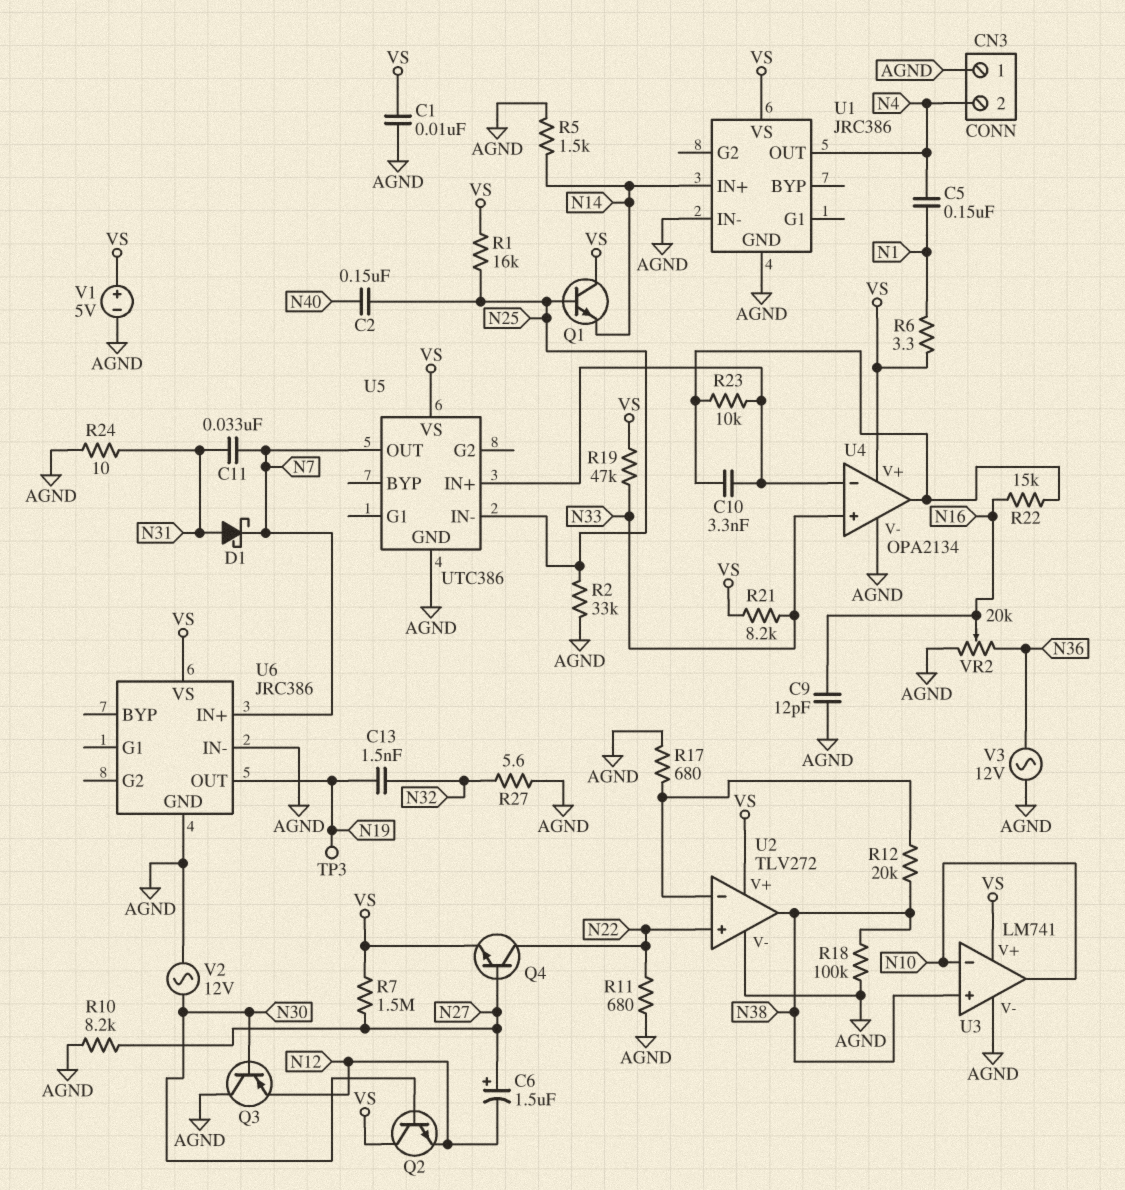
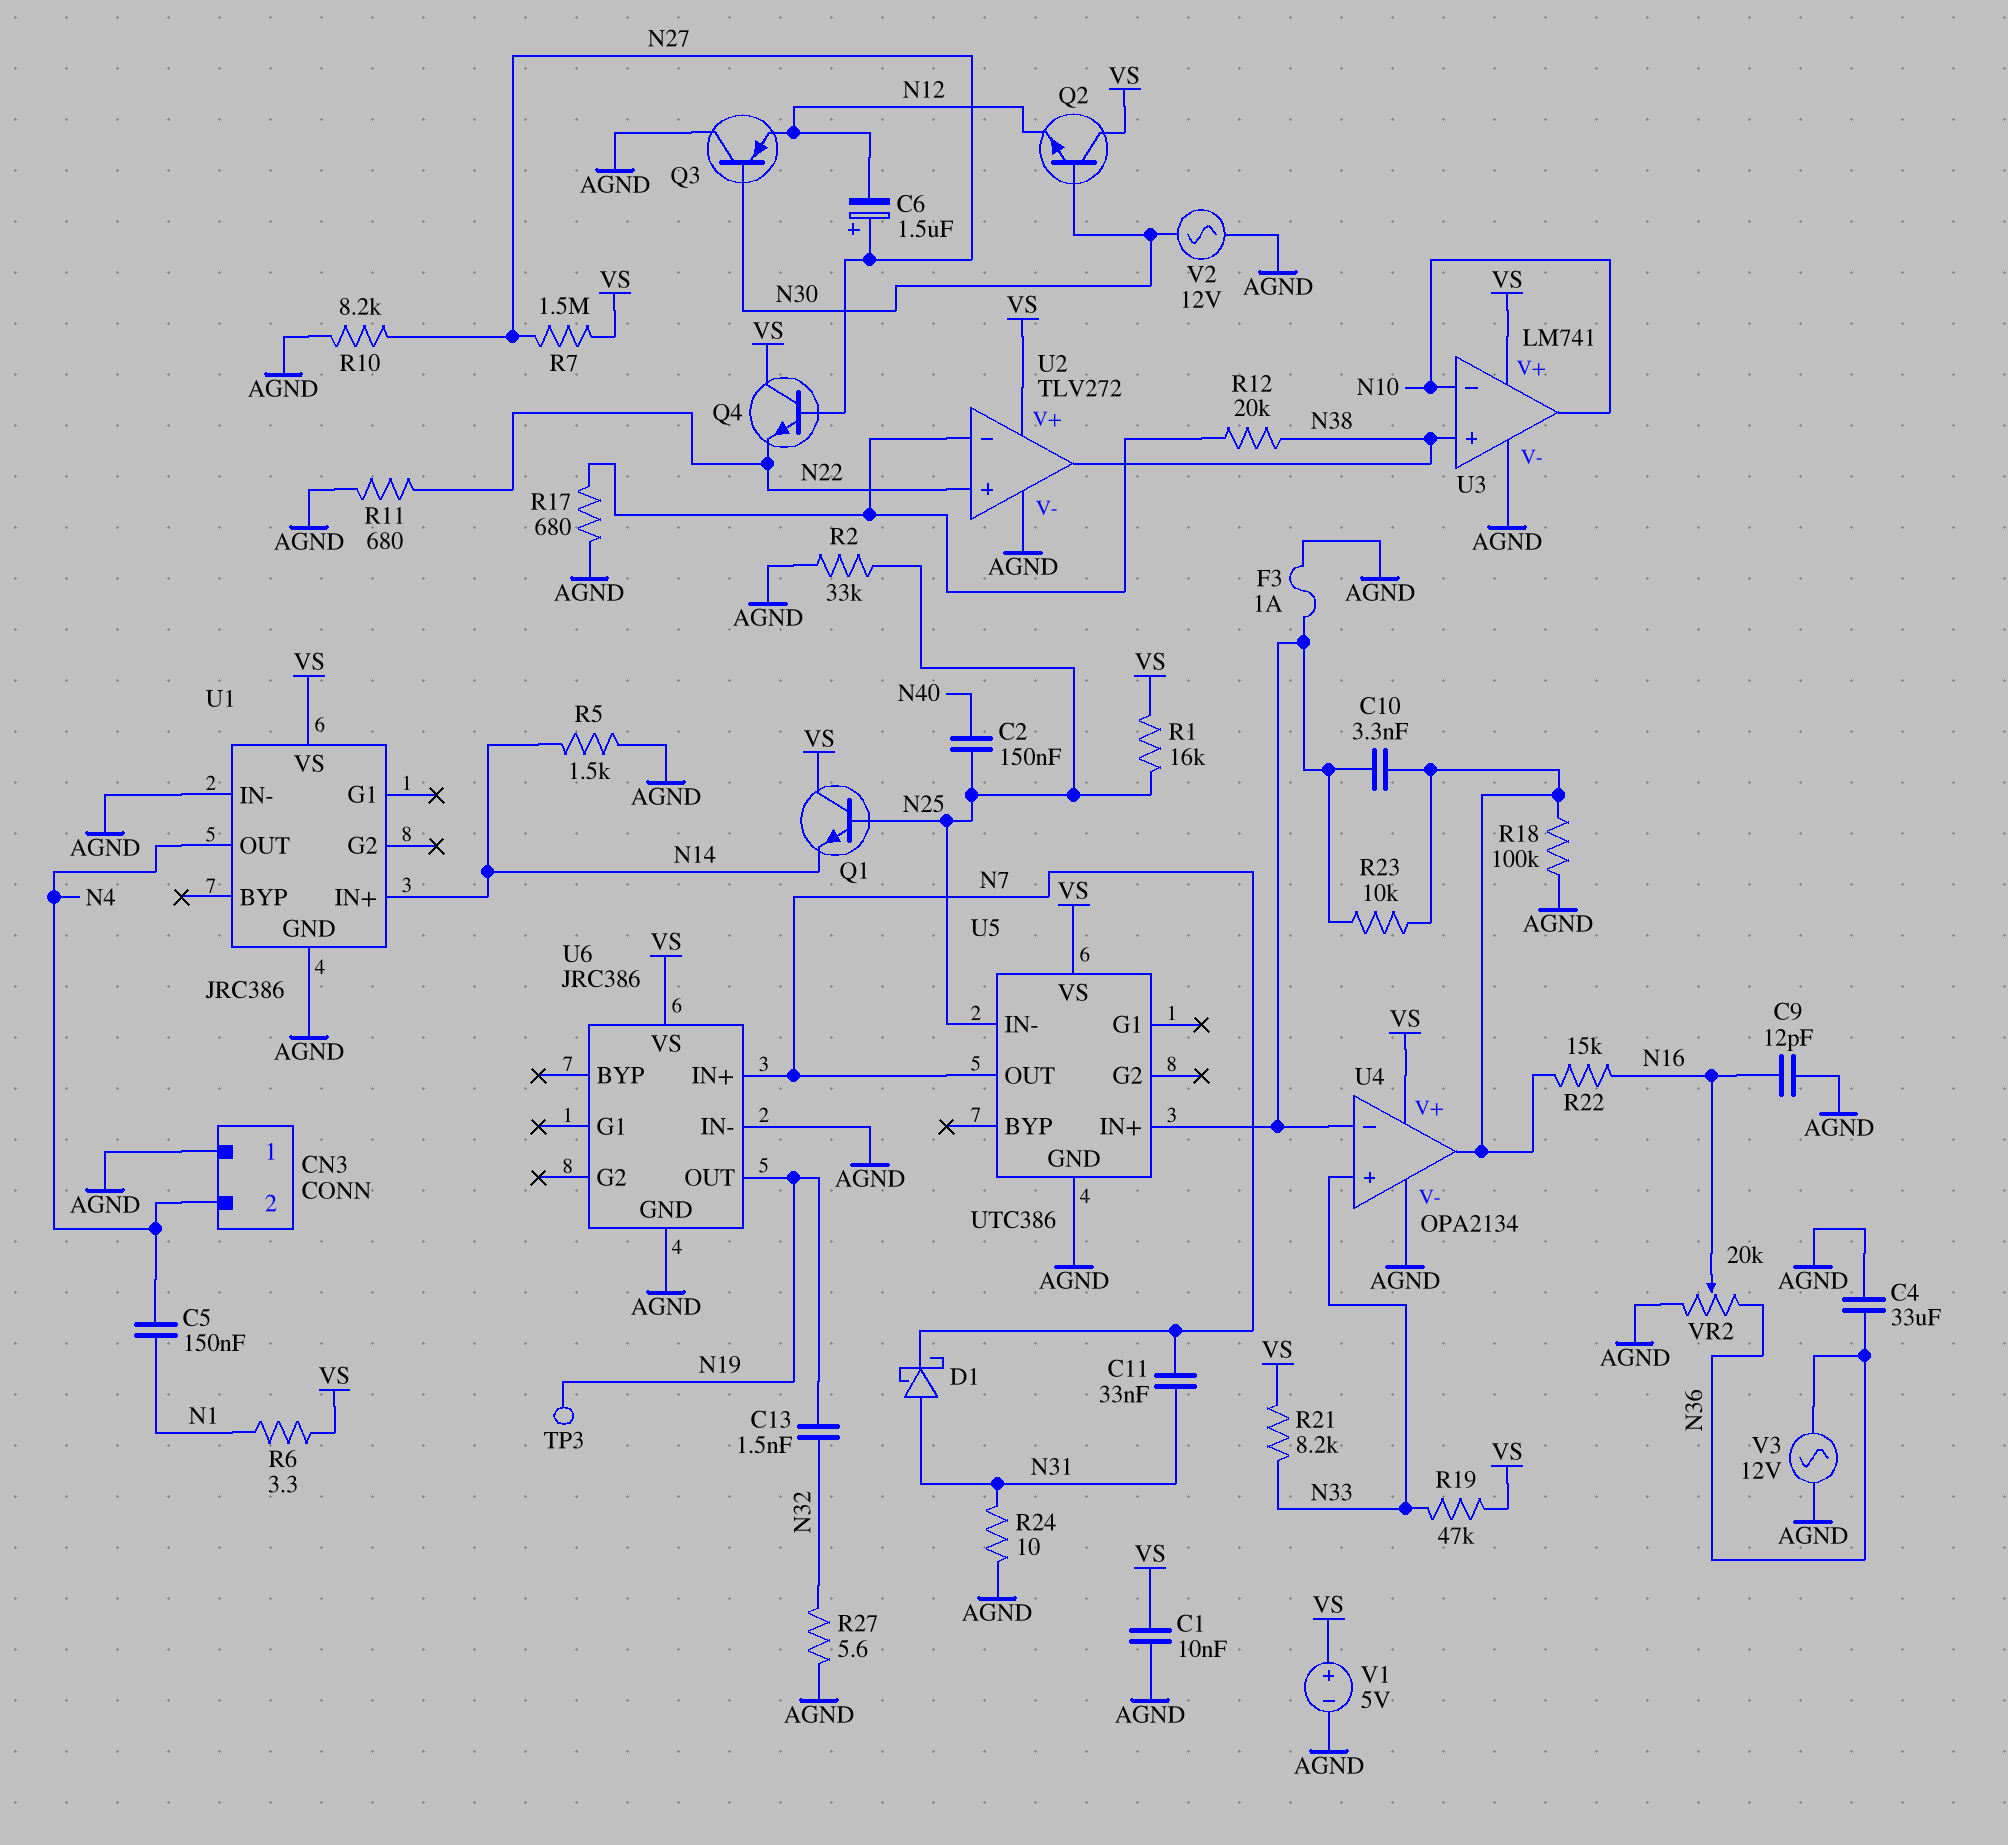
C4: none -> 33uF (AGND, N36)
F3: none -> 1A (AGND, U4/in-)
Q4: NPN (B N27, C N22, E VS) -> NPN (B N27, C VS, E N22)
R18: 100k (AGND, N38) -> 100k (AGND, U4/out)

